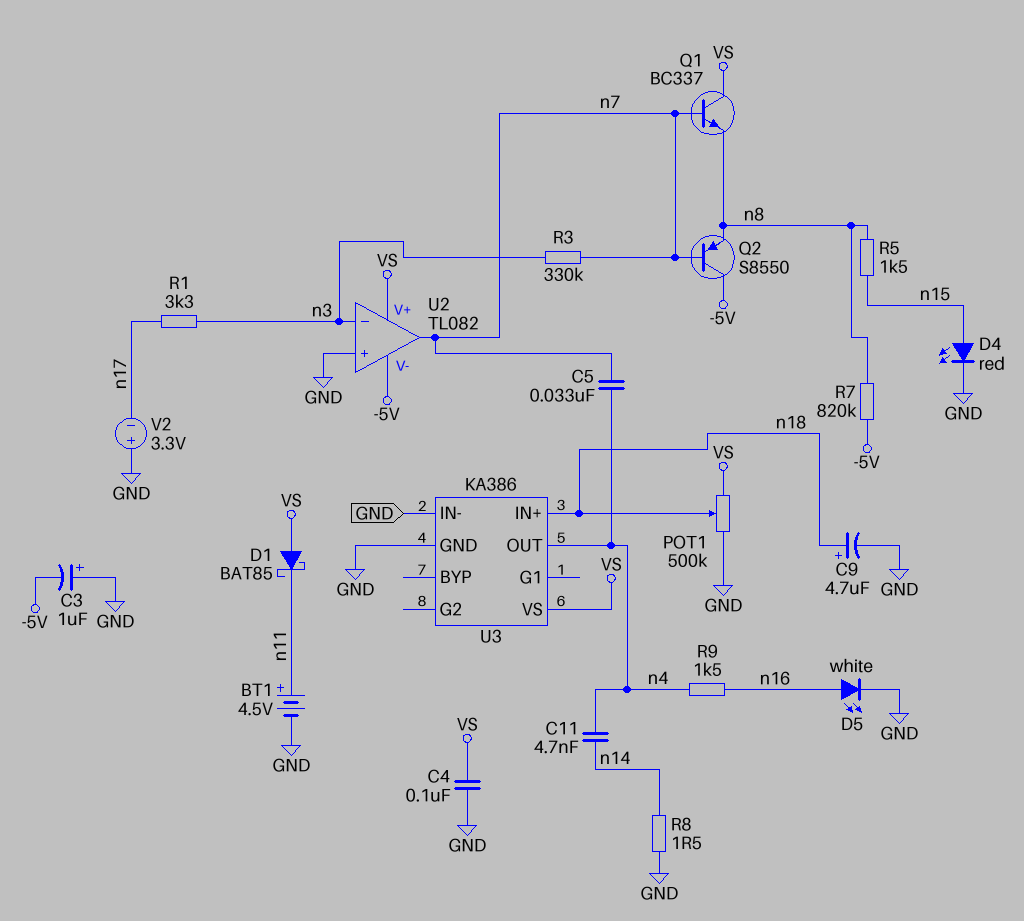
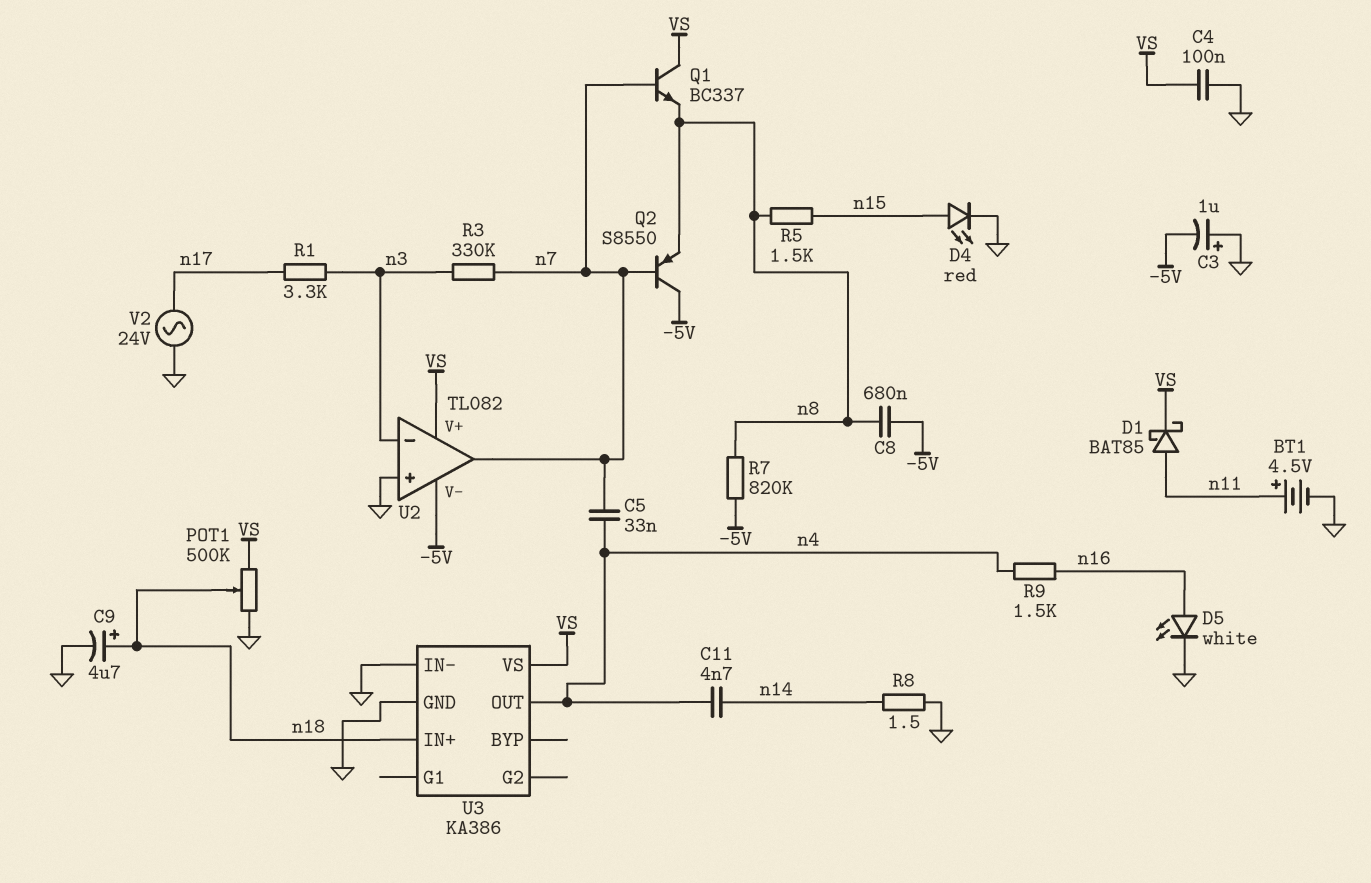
C8: none -> 680nF (-5V, n8)
D1: schottky BAT85 (A VS, K n11) -> schottky BAT85 (A n11, K VS)
V2: 3.3V (plus GND, minus n17) -> AC 24V (GND, n17)

